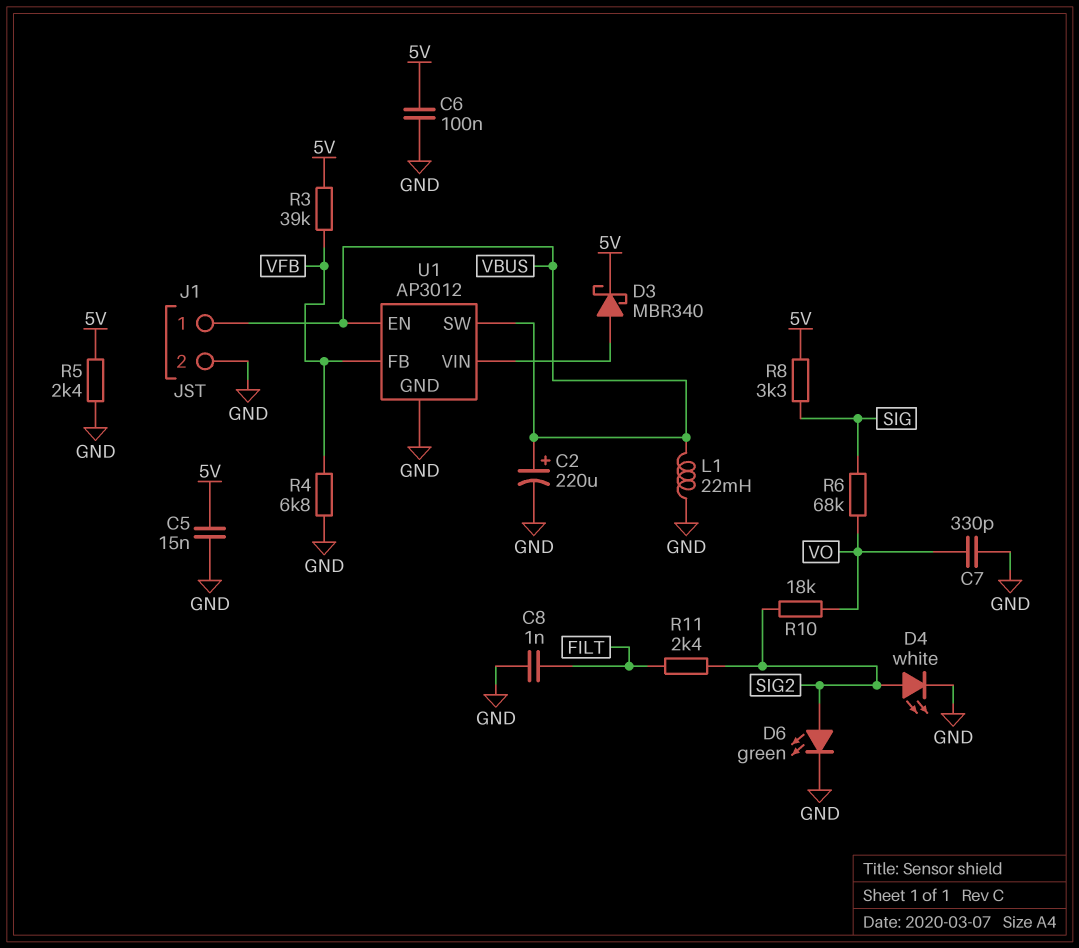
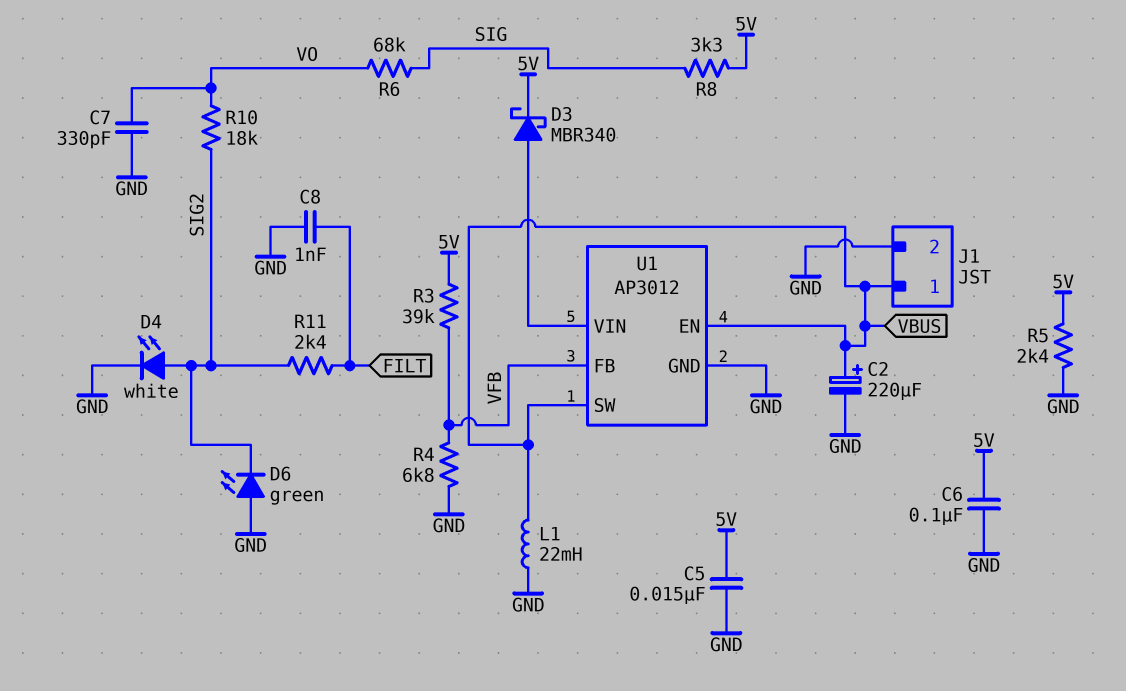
D6: LED green (A SIG2, K GND) -> LED green (A GND, K SIG2)

